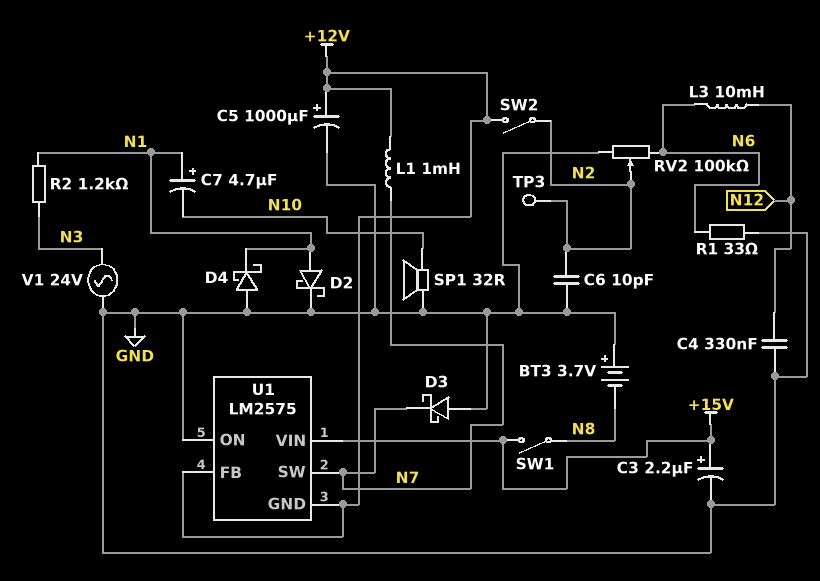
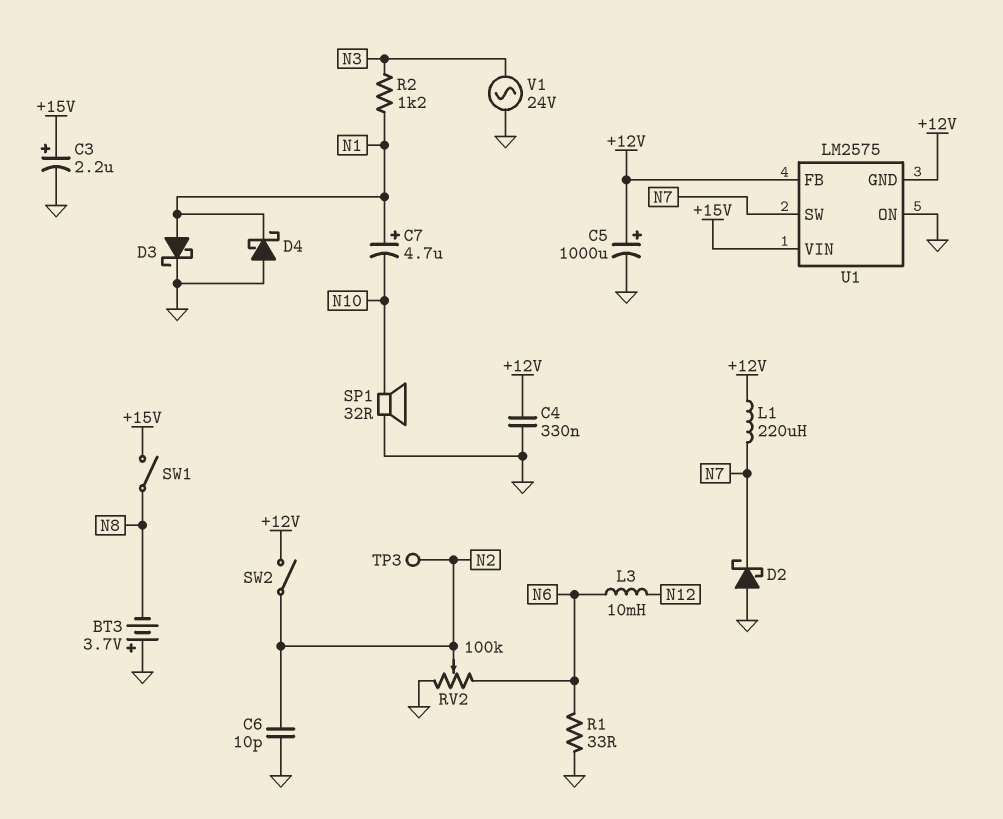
C4: 330nF (GND, N12) -> 330nF (+12V, GND)
D2: schottky (A N1, K GND) -> schottky (A GND, K N7)
D3: schottky (A GND, K N7) -> schottky (A N1, K GND)
L1: 1mH (+12V, N7) -> 220uH (+12V, N7)

